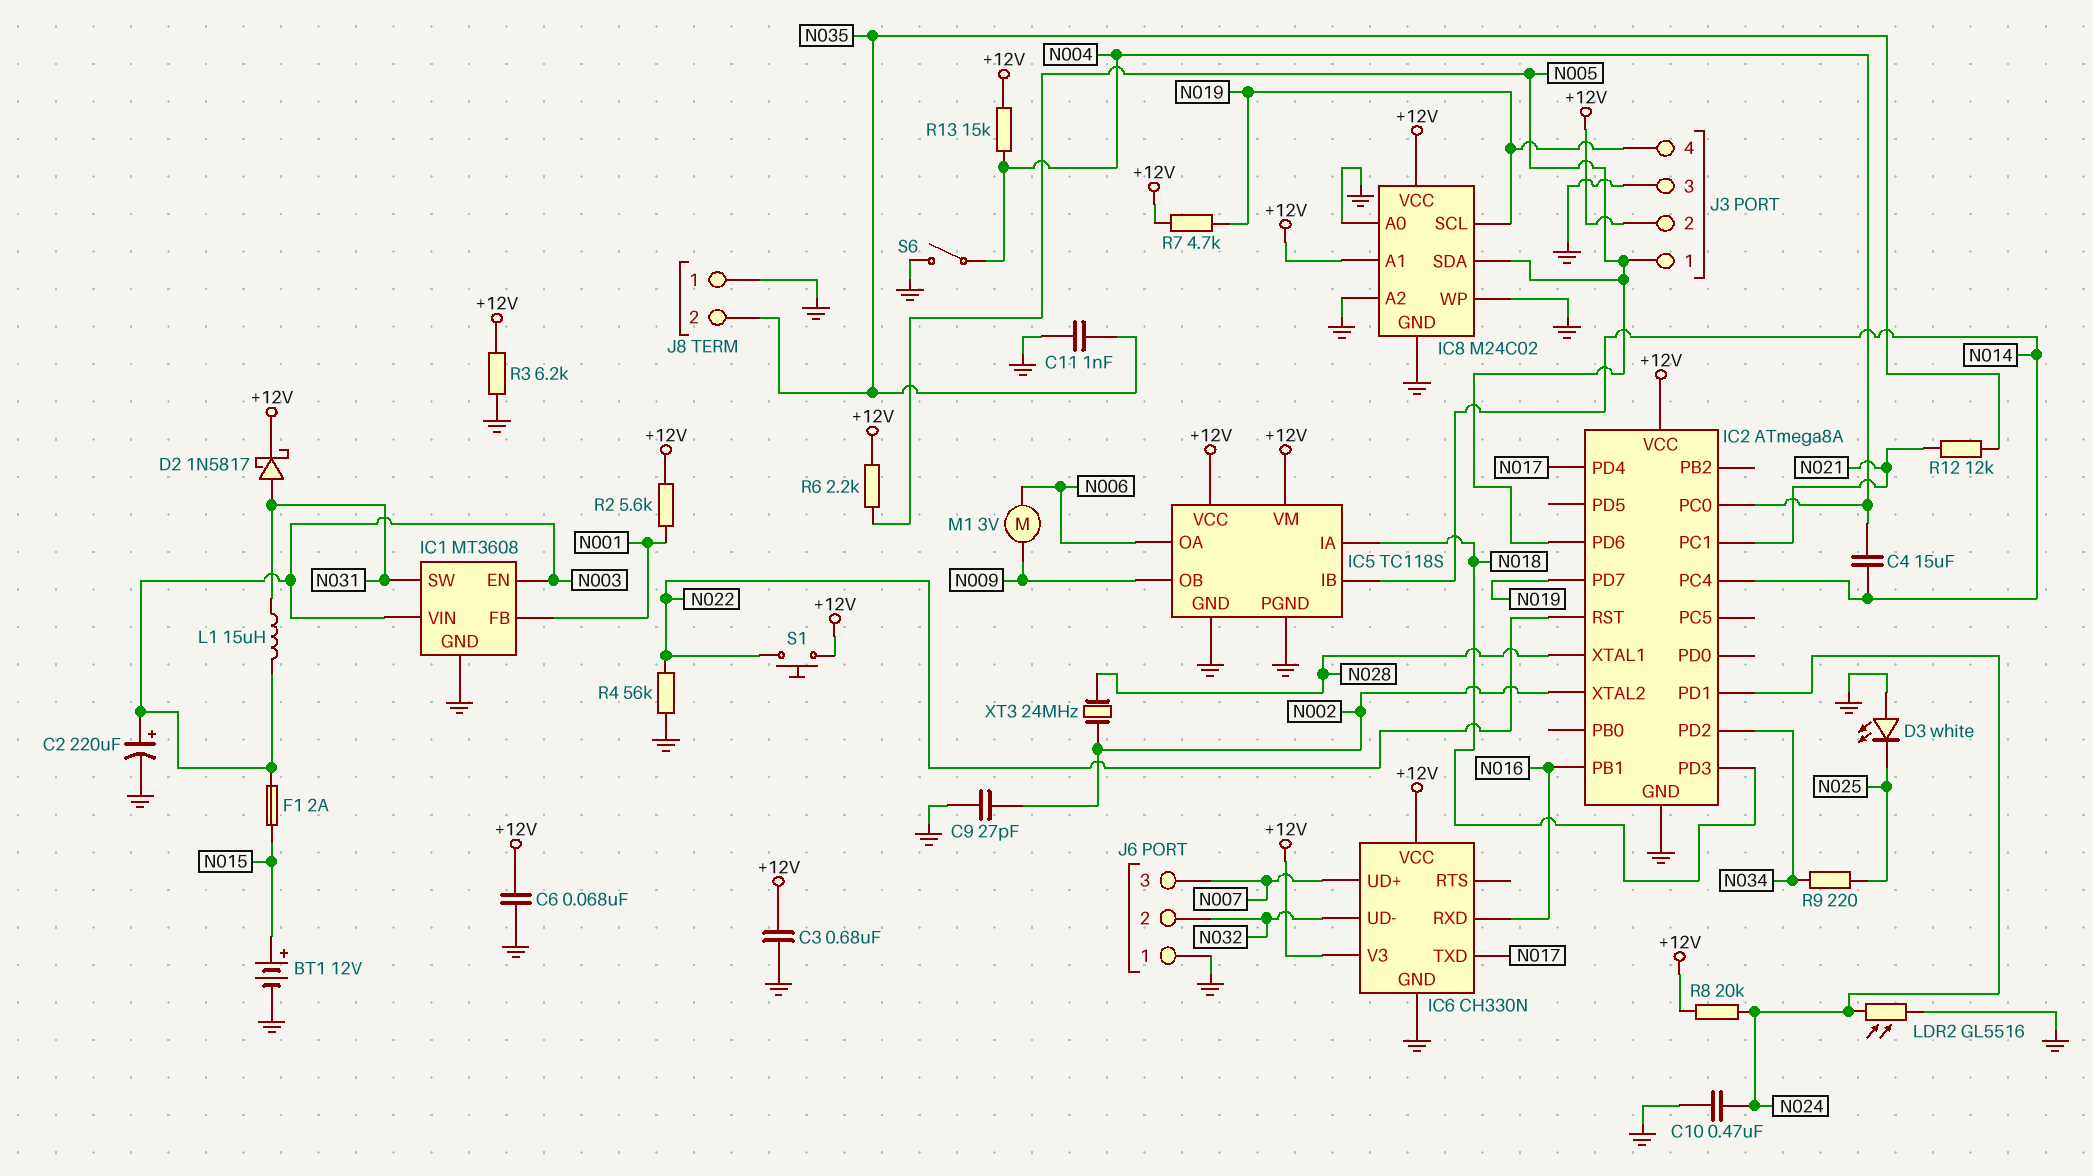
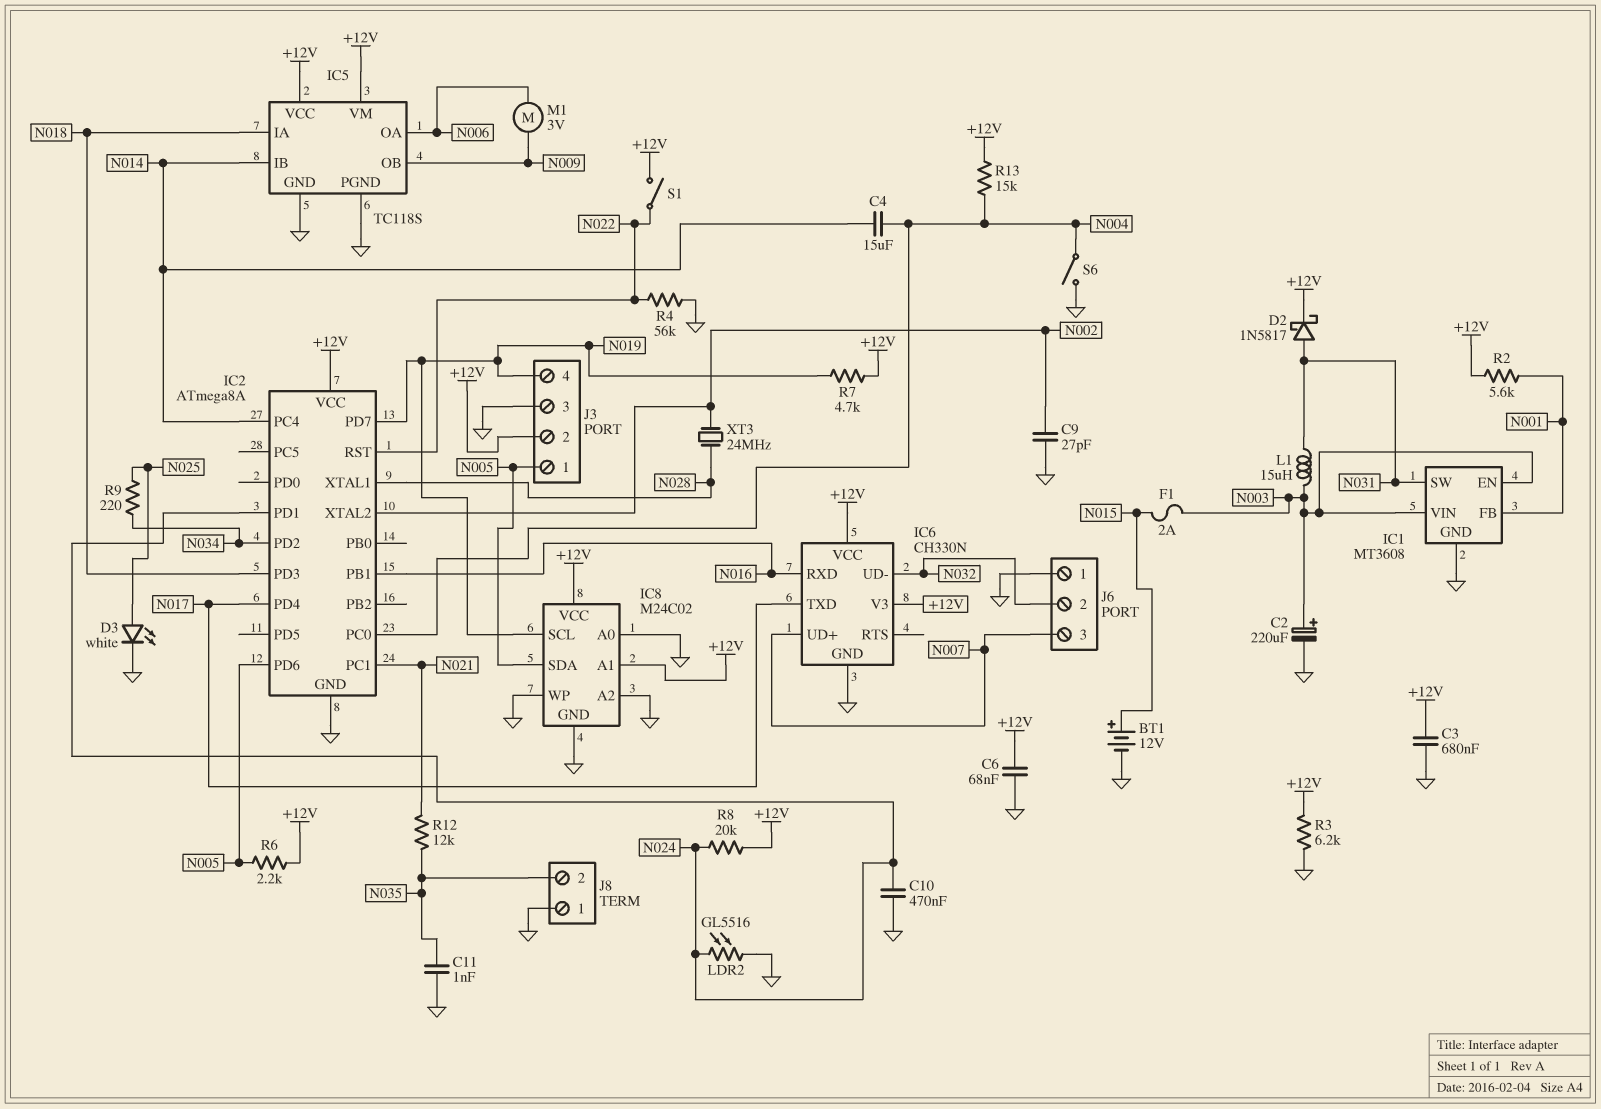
D3: LED white (A GND, K N025) -> LED white (A N025, K GND)
S1: button (+12V, N022) -> switch (+12V, N022)

